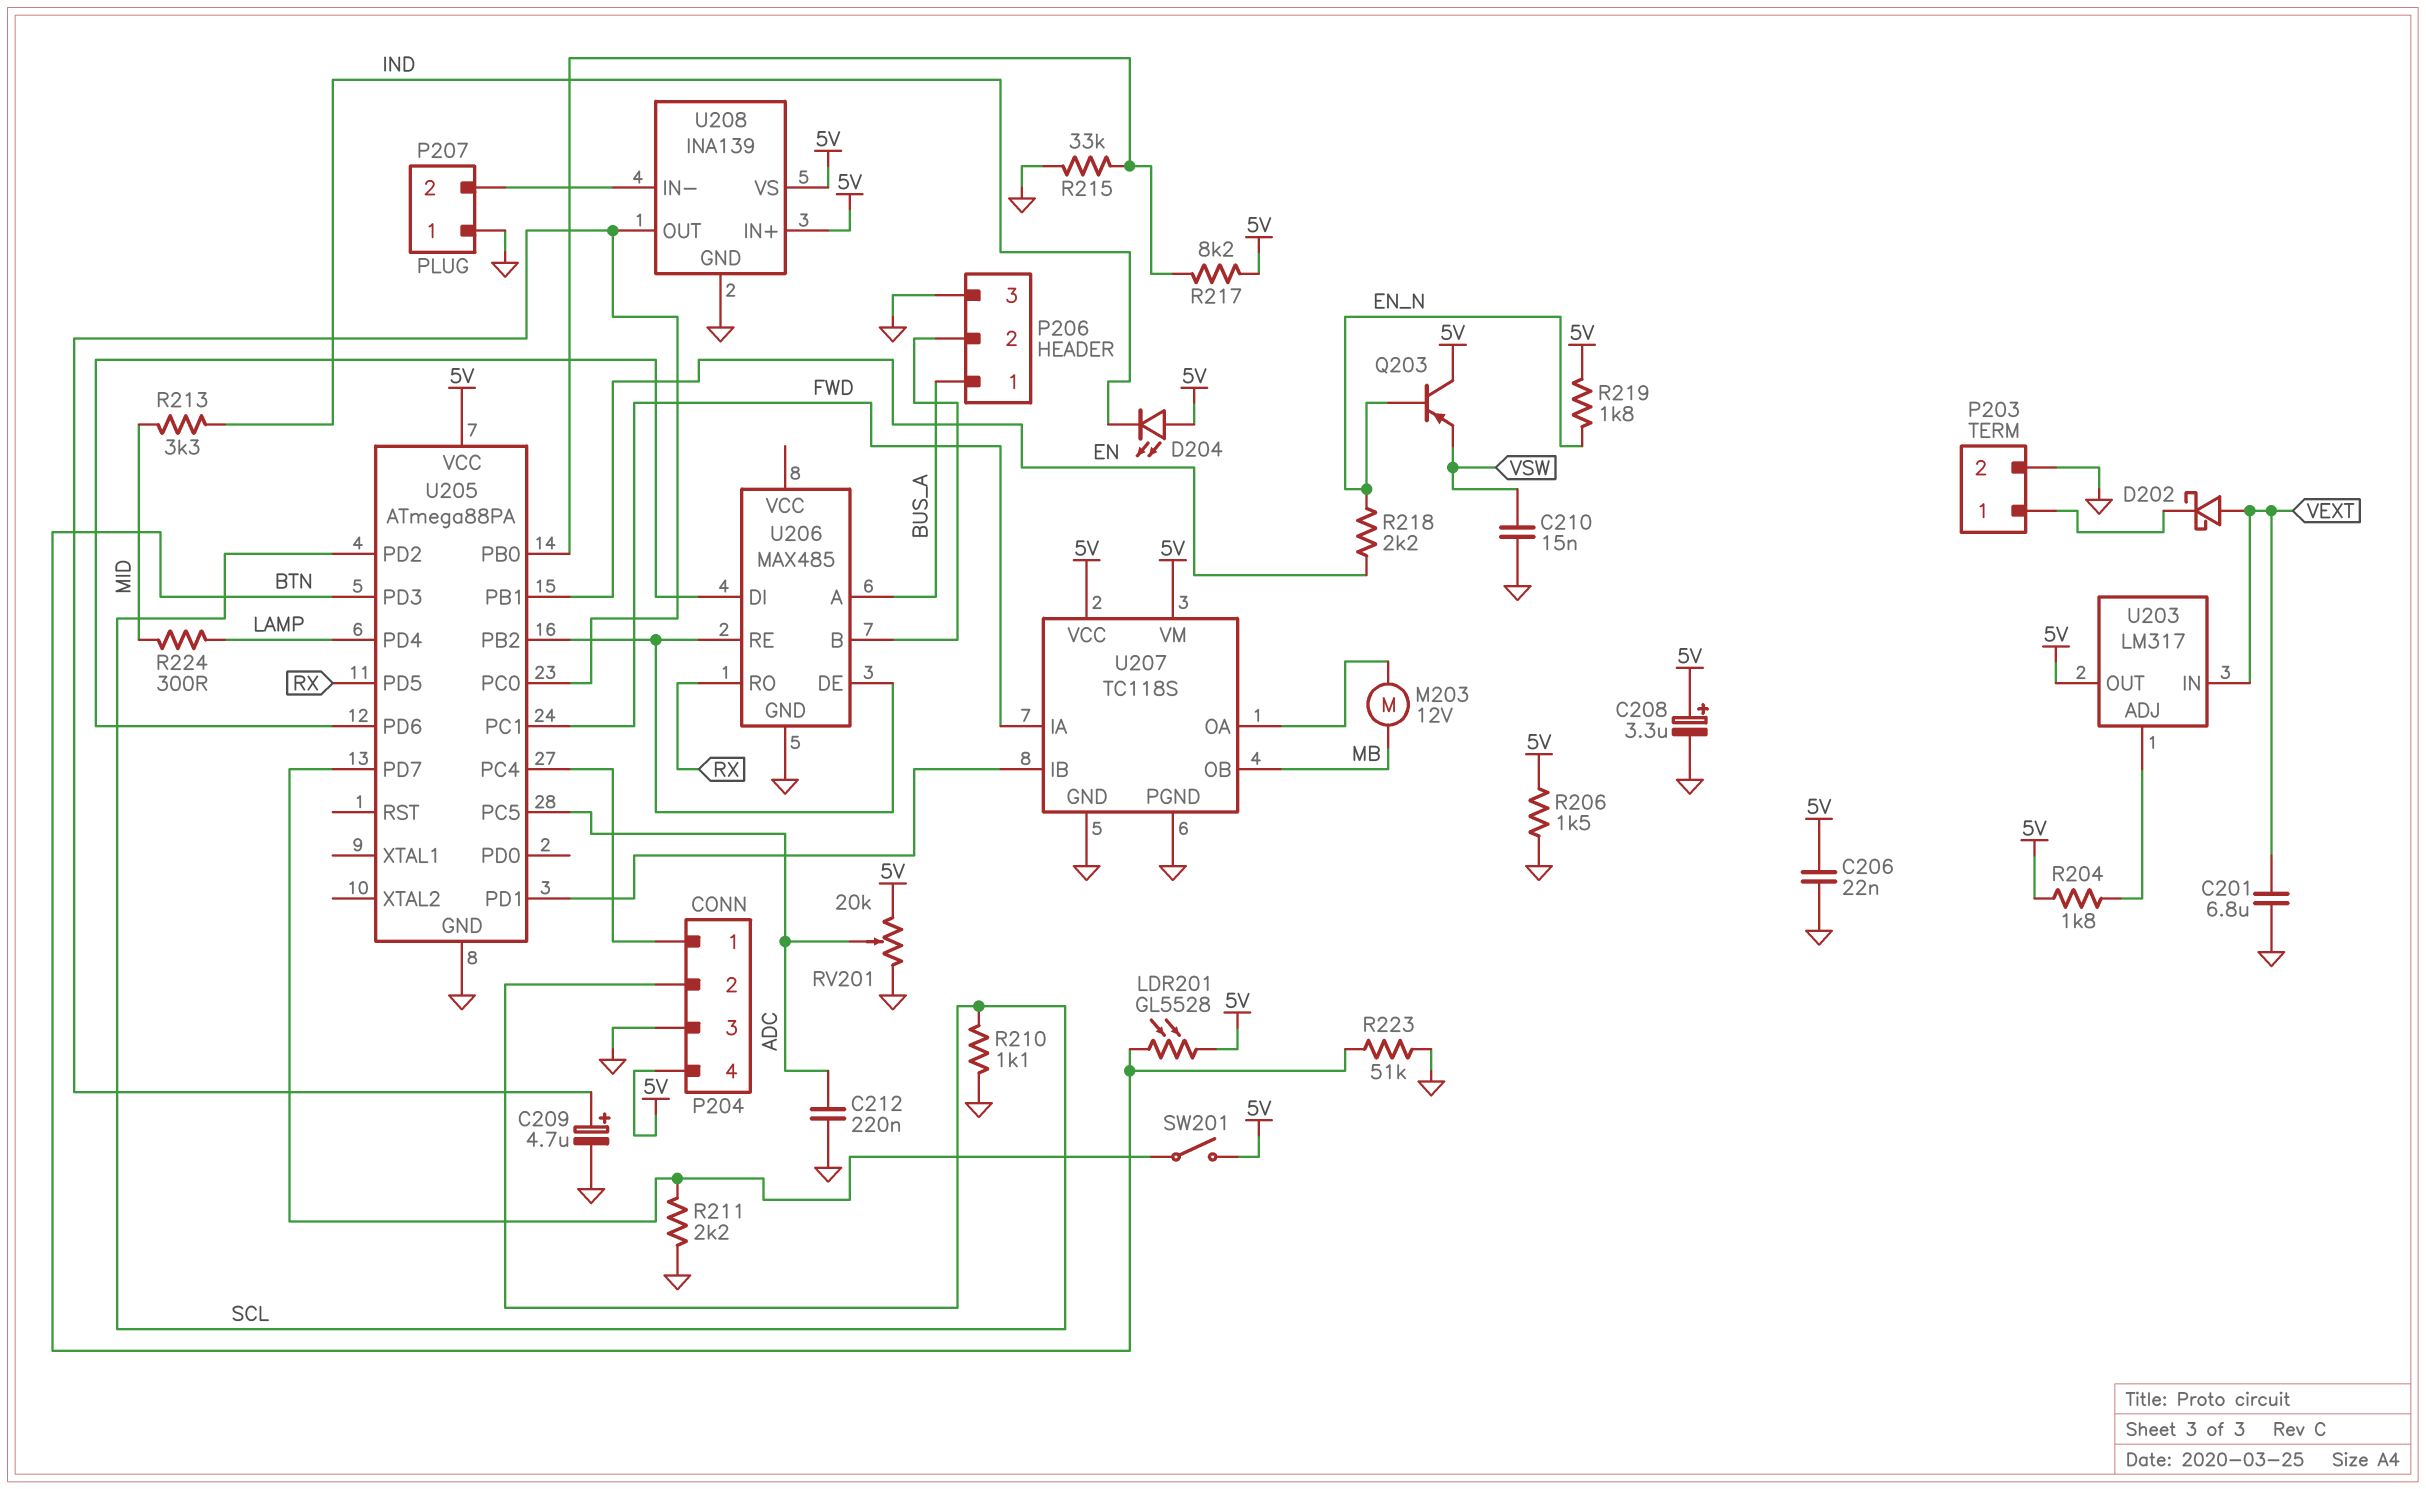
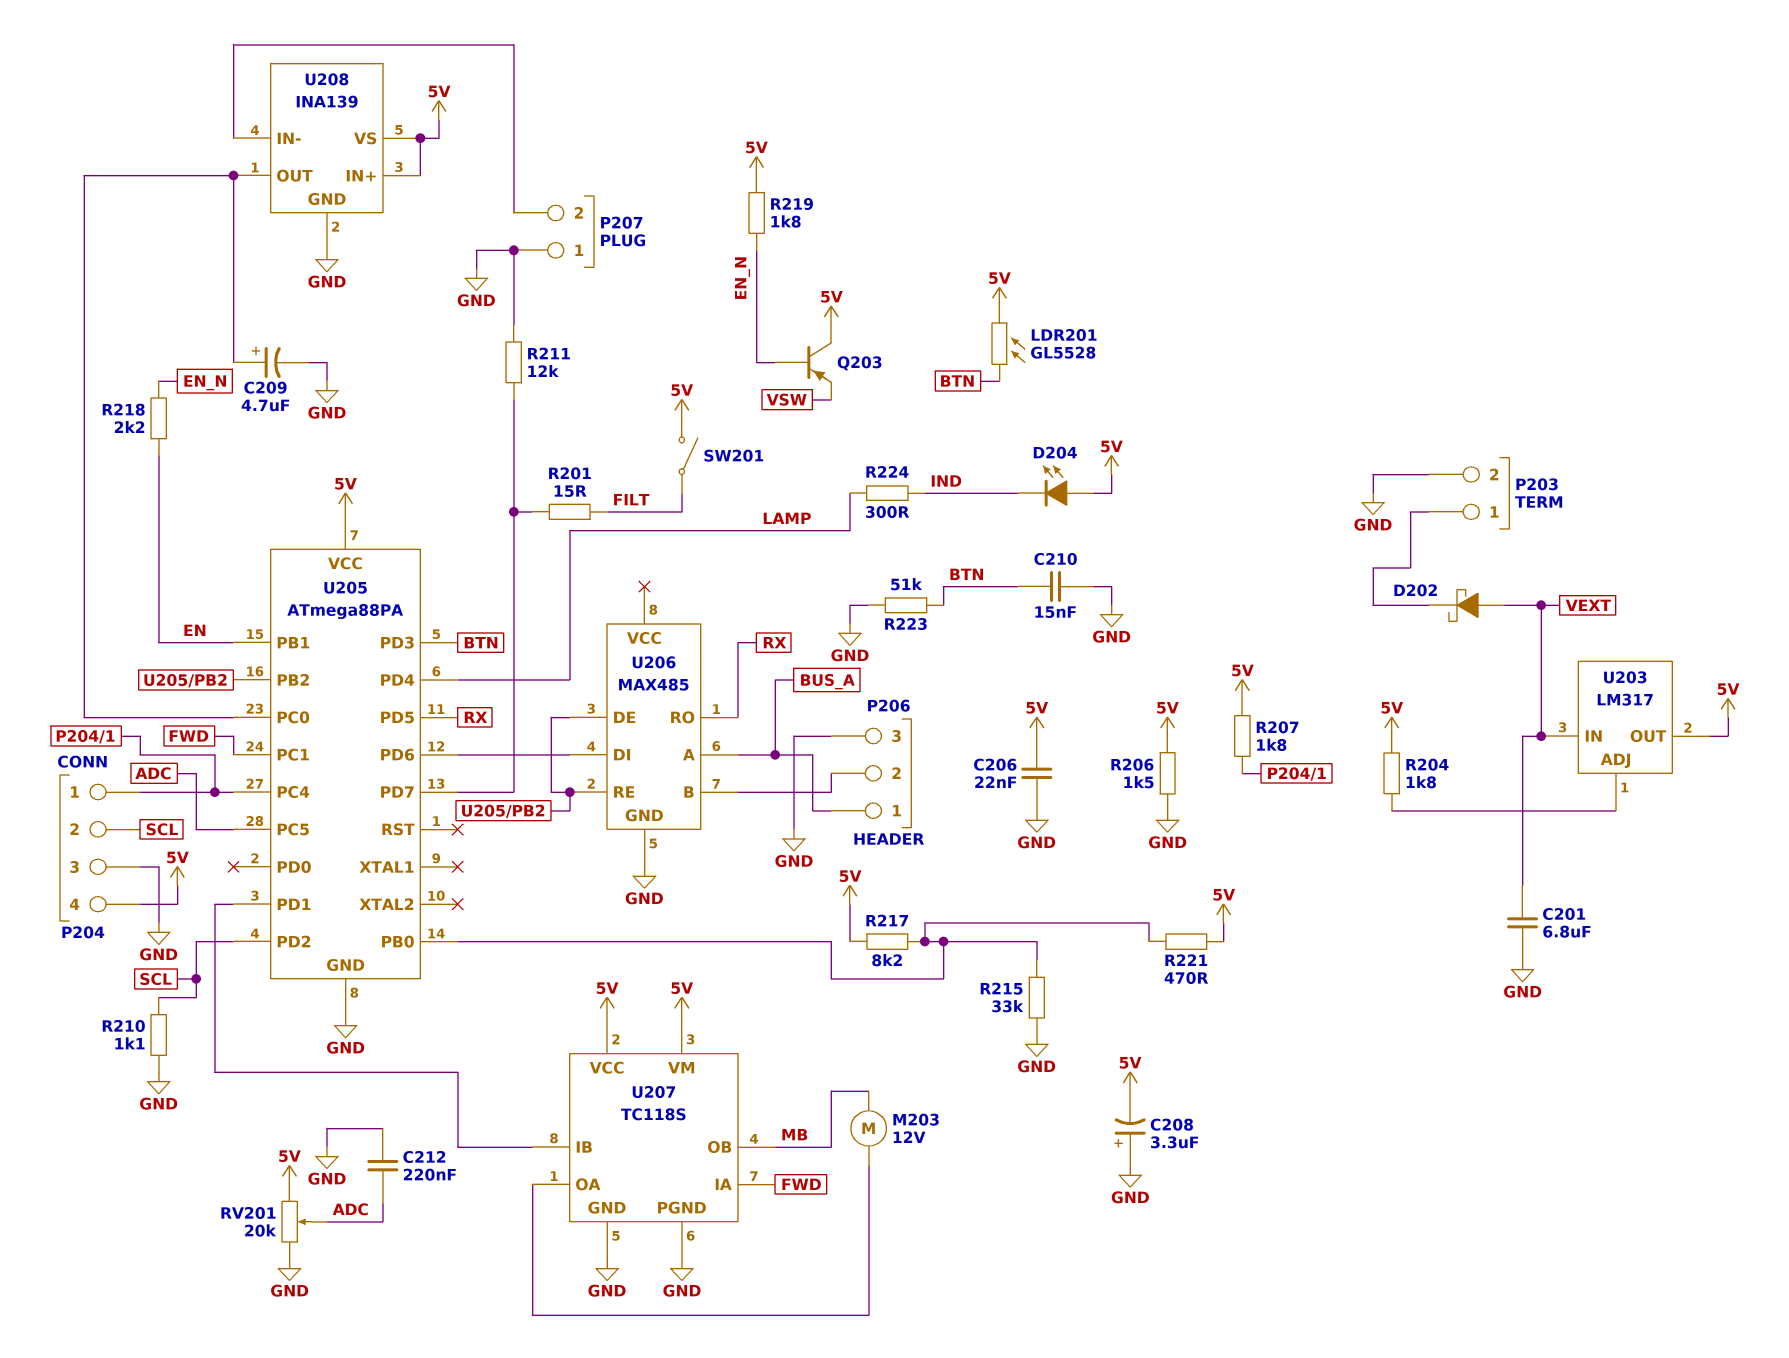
C208: 3.3uF (plus 5V, minus GND) -> 3.3uF (plus GND, minus 5V)
C210: 15nF (GND, VSW) -> 15nF (BTN, GND)
R201: none -> 15 (FILT, U205/PD7)
R207: none -> 1.8k (5V, P204/1)
R211: 2.2k (GND, U205/PD7) -> 12k (GND, U205/PD7)
R213: 3.3k (IND, MID) -> none
R221: none -> 470 (5V, U205/PB0)
R224: 300 (LAMP, MID) -> 300 (IND, LAMP)
SW201: switch (5V, U205/PD7) -> switch (5V, FILT)

